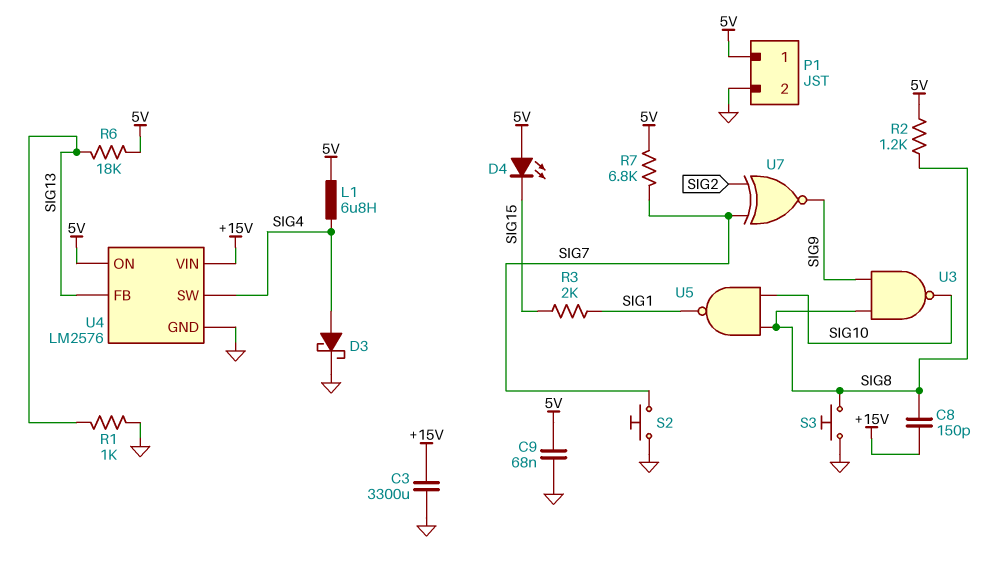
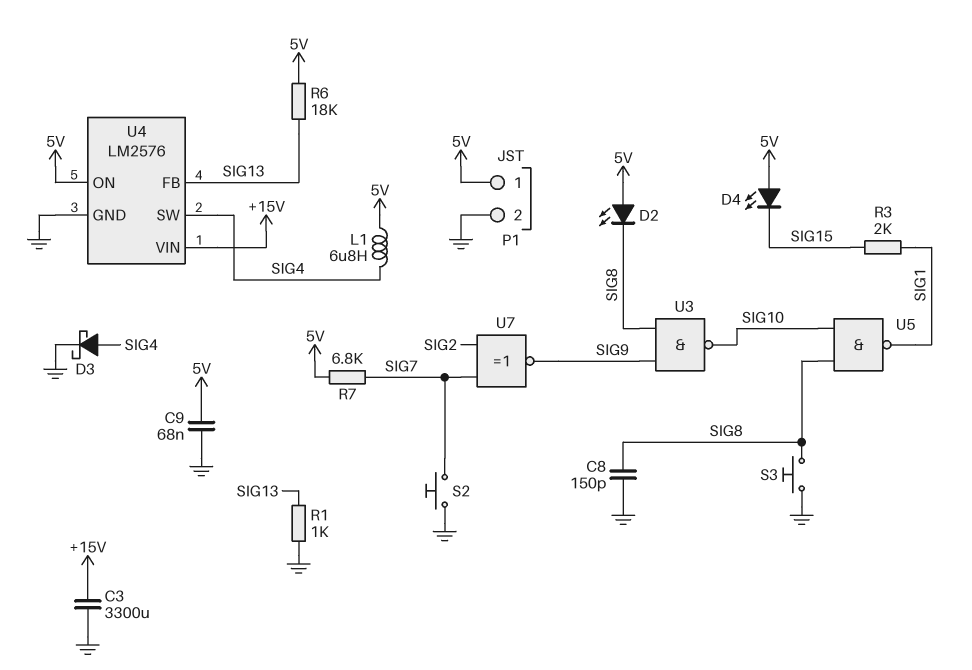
C8: 150pF (+15V, SIG8) -> 150pF (GND, SIG8)
D2: none -> LED (A 5V, K SIG8)
R2: 1.2k (5V, SIG8) -> none

